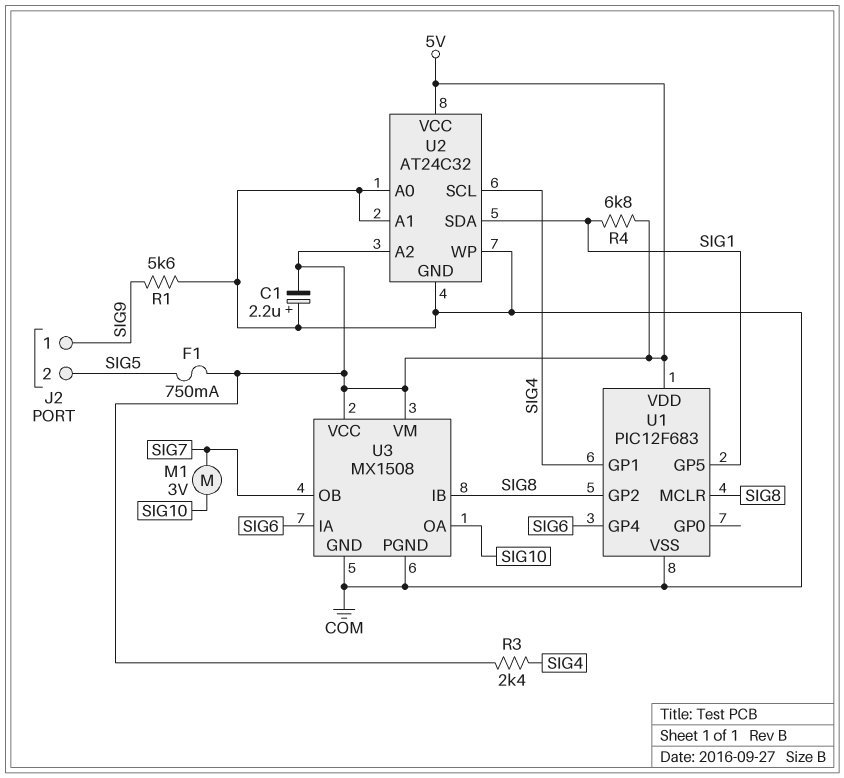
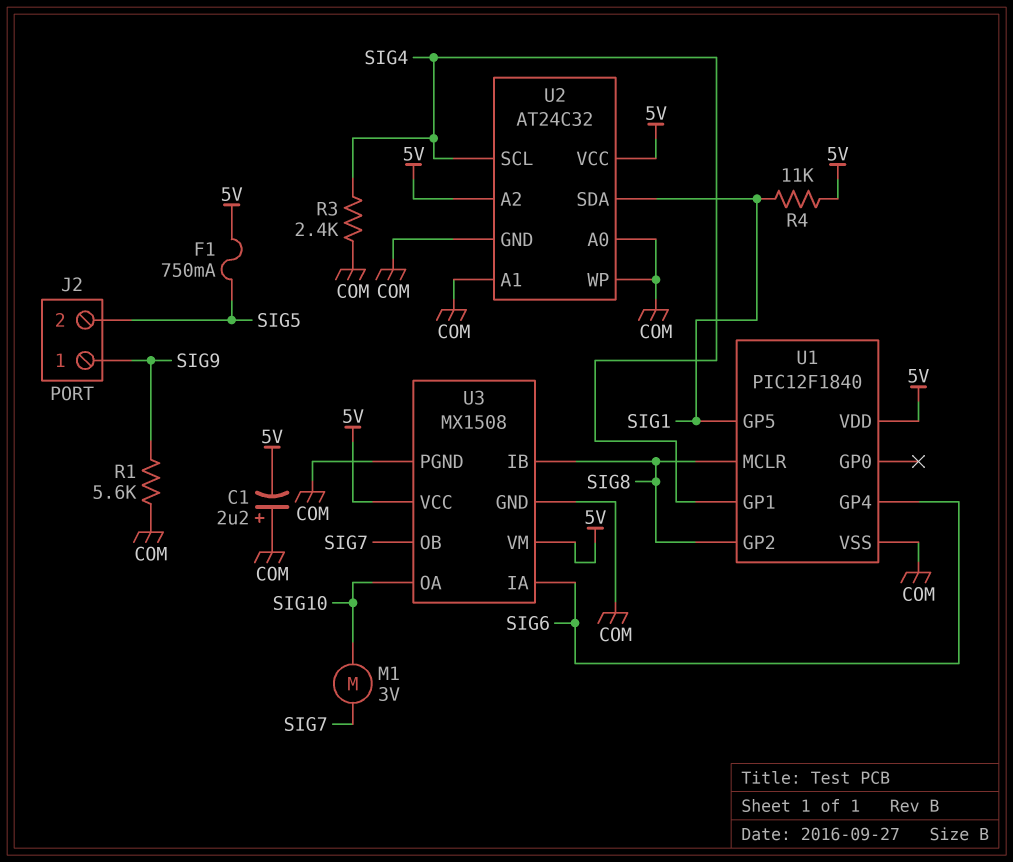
R3: 2.4k (5V, SIG4) -> 2.4k (COM, SIG4)
R4: 6.8k (5V, SIG1) -> 11k (5V, SIG1)
U1: PIC12F683 -> PIC12F1840

